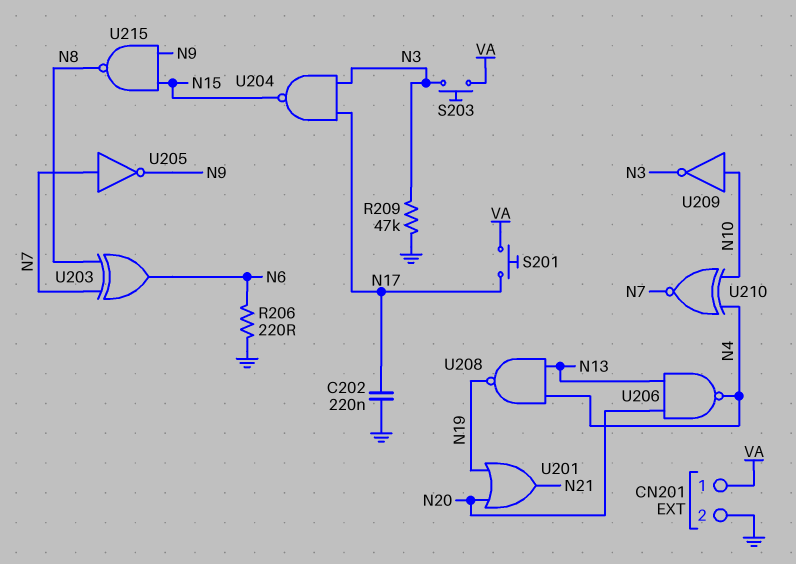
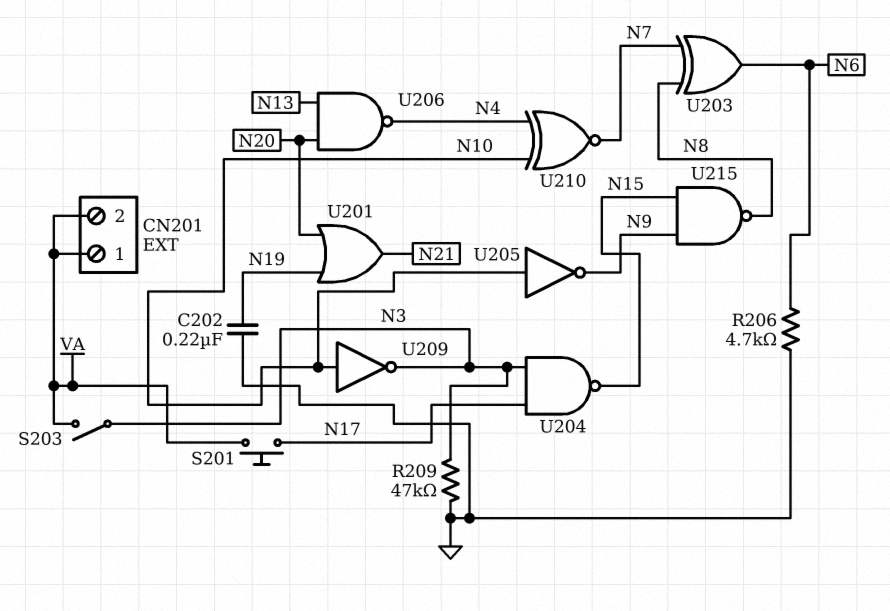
C202: 220nF (GND, N17) -> 220nF (GND, N19)
CN201 pin 2: GND -> VA
R206: 220 (GND, N6) -> 4.7k (GND, N6)
S203: button (N3, VA) -> switch (N3, VA)
U205: NOT (in N7, out N9) -> NOT (in N10, out N9)
U208: NAND (in N4, in N13, out N19) -> none

